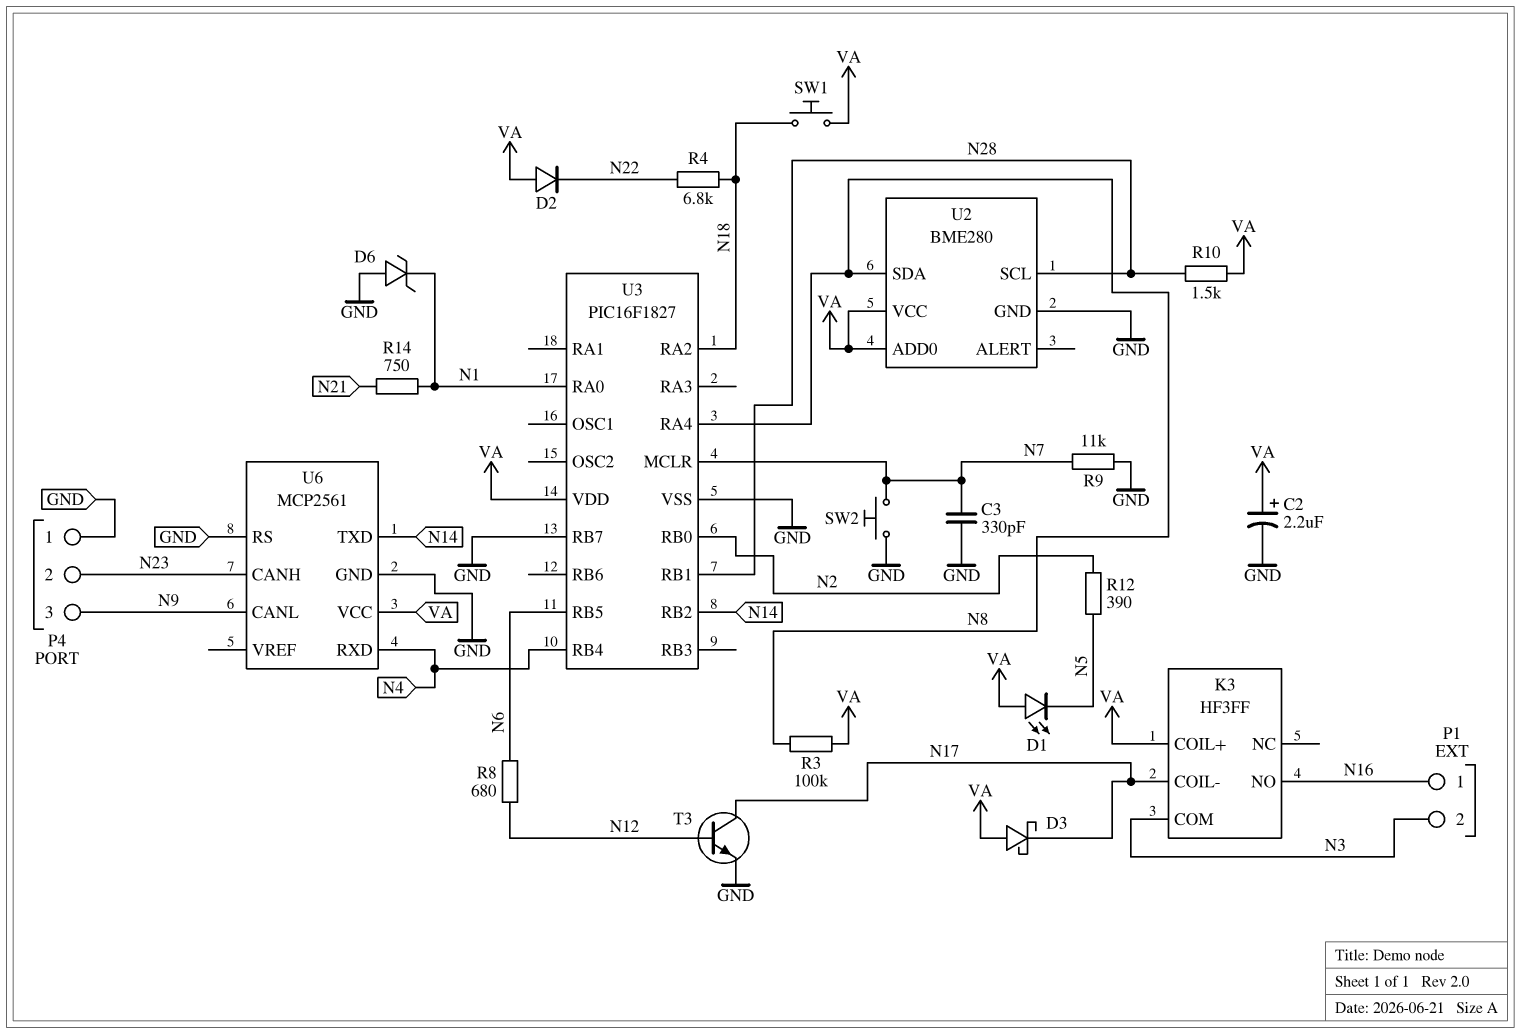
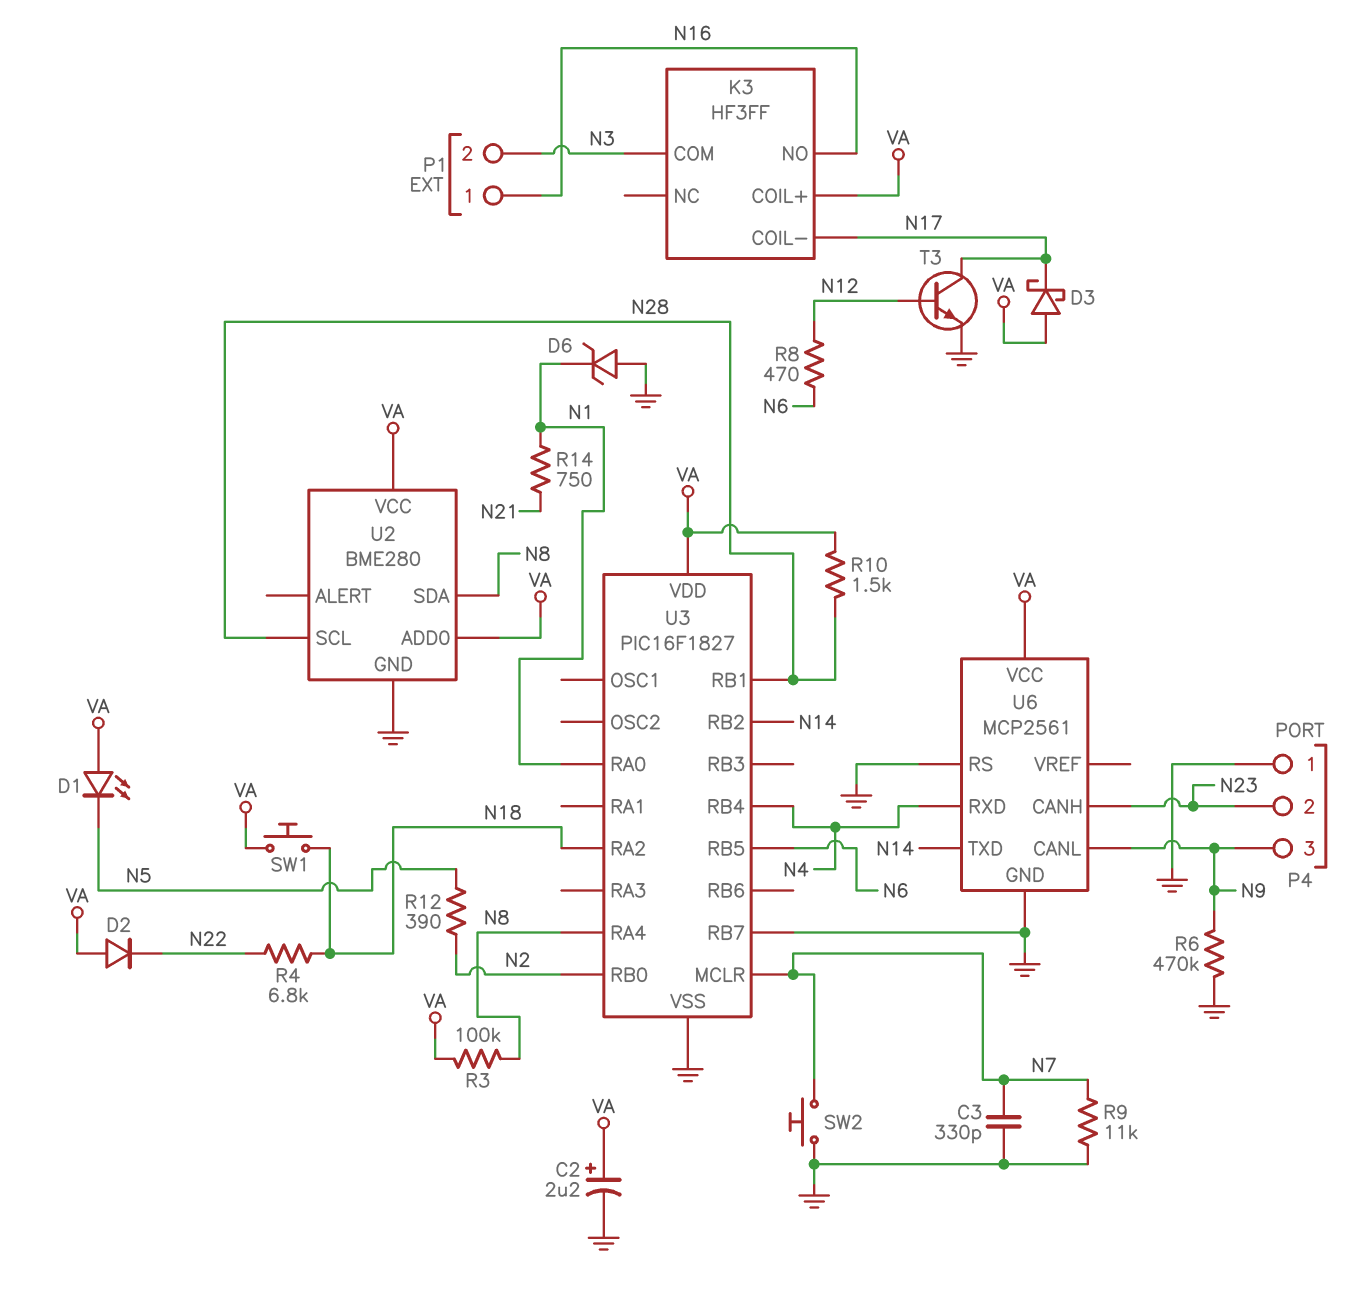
R6: none -> 470k (GND, N9)
R8: 680 (N6, N12) -> 470 (N6, N12)

